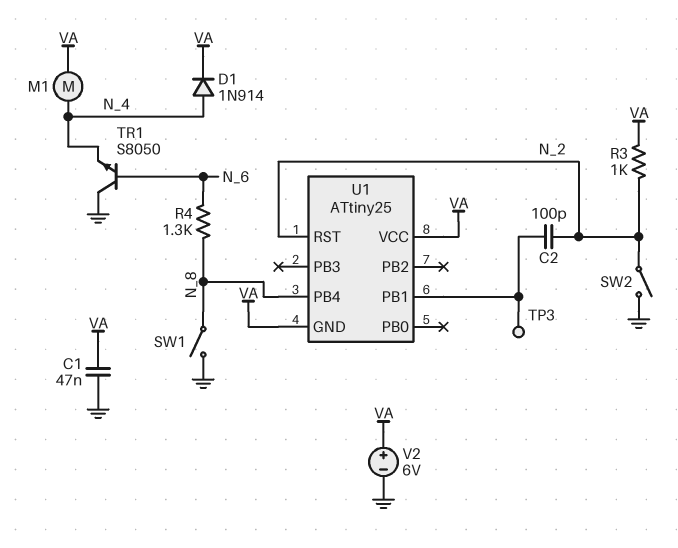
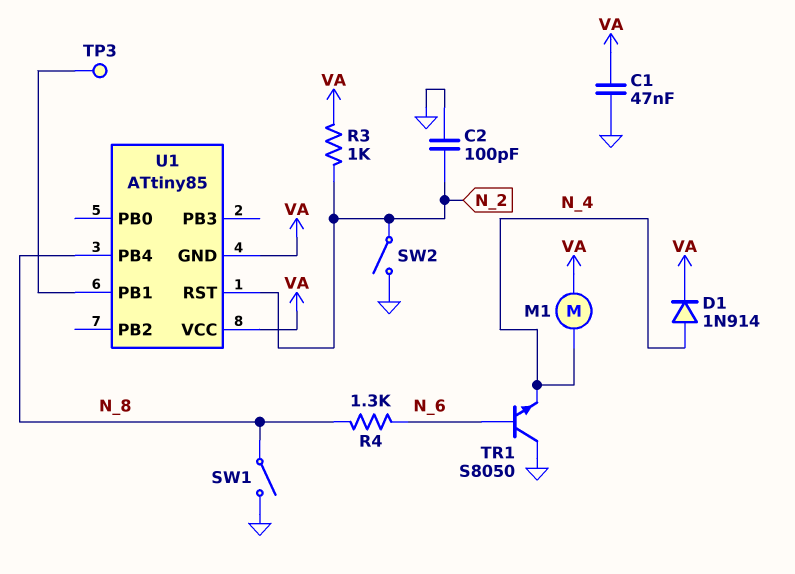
C2: 100pF (N_2, U1/PB1) -> 100pF (GND, N_2)
U1: ATtiny25 -> ATtiny85
V2: 6V (plus VA, minus GND) -> none

